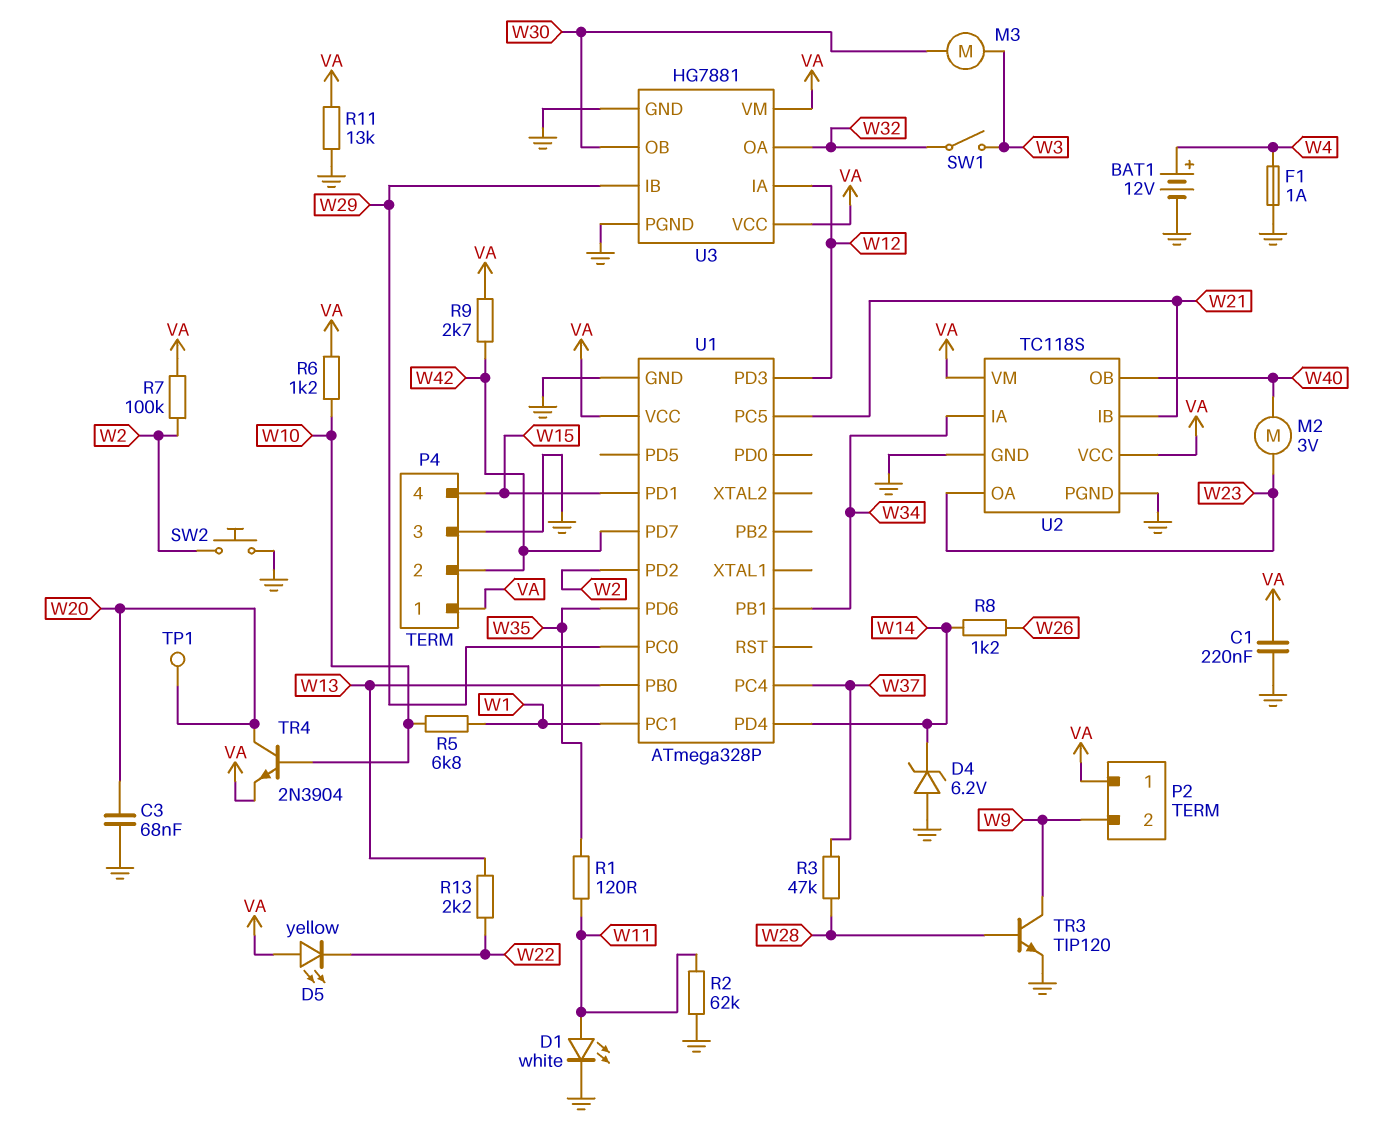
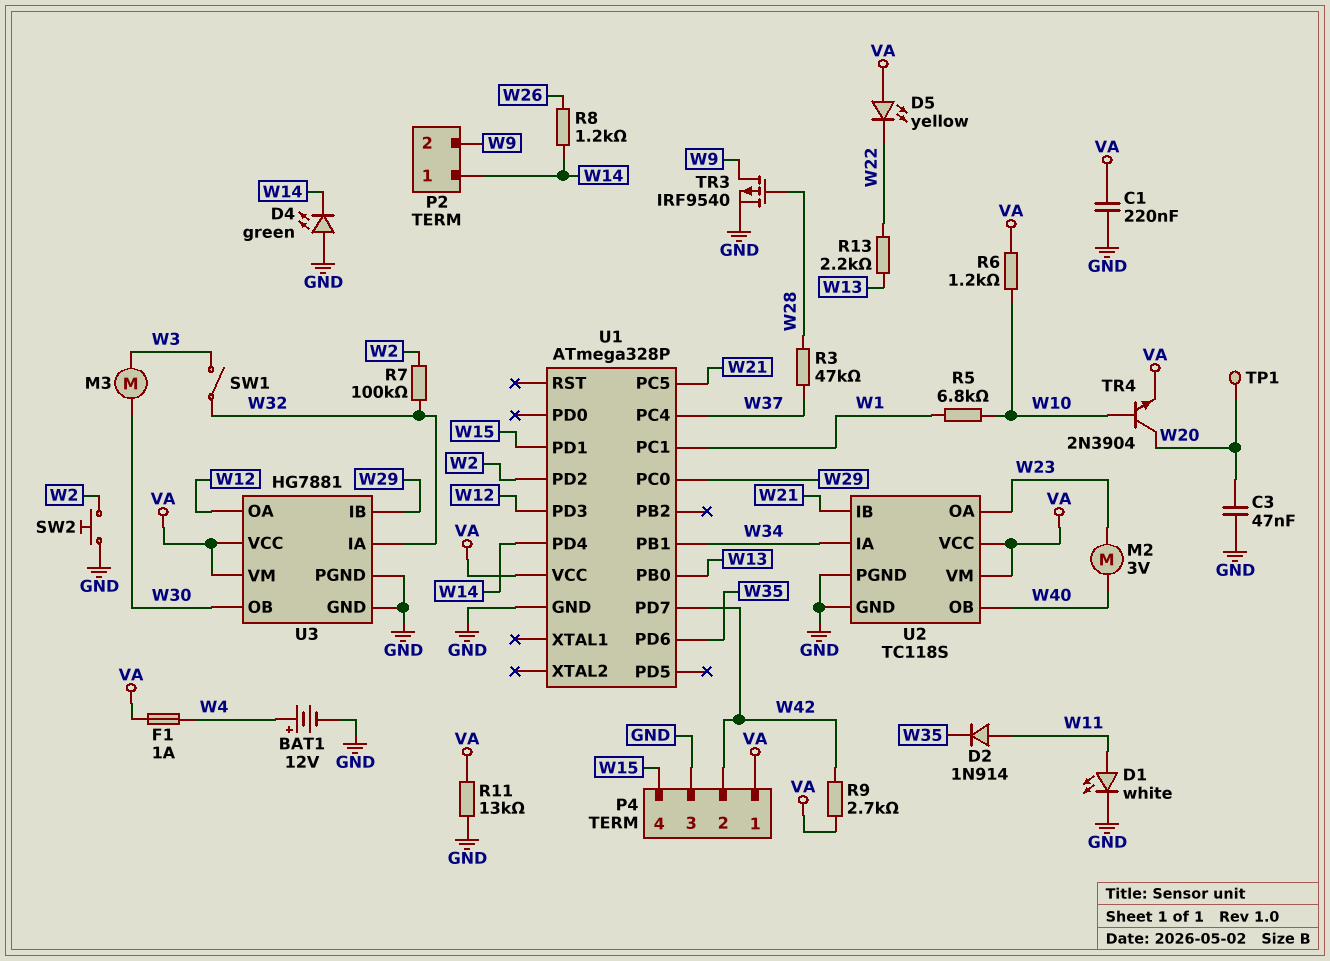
C3: 68nF (GND, W20) -> 47nF (GND, W20)
D2: none -> diode 1N914 (A W11, K W35)
D4: zener 6.2V (A GND, K W14) -> LED green (A GND, K W14)
F1: 1A (GND, W4) -> 1A (VA, W4)
P2 pin 1: VA -> W14
R1: 120 (W11, W35) -> none
R2: 62k (GND, W11) -> none
R7: 100k (VA, W2) -> 100k (W2, W32)
TR3: NPN TIP120 (B W28, C W9, E GND) -> PMOS IRF9540 (G W28, D W9, S GND)
U3 pin IA: W12 -> W32
U3 pin OA: W32 -> W12

